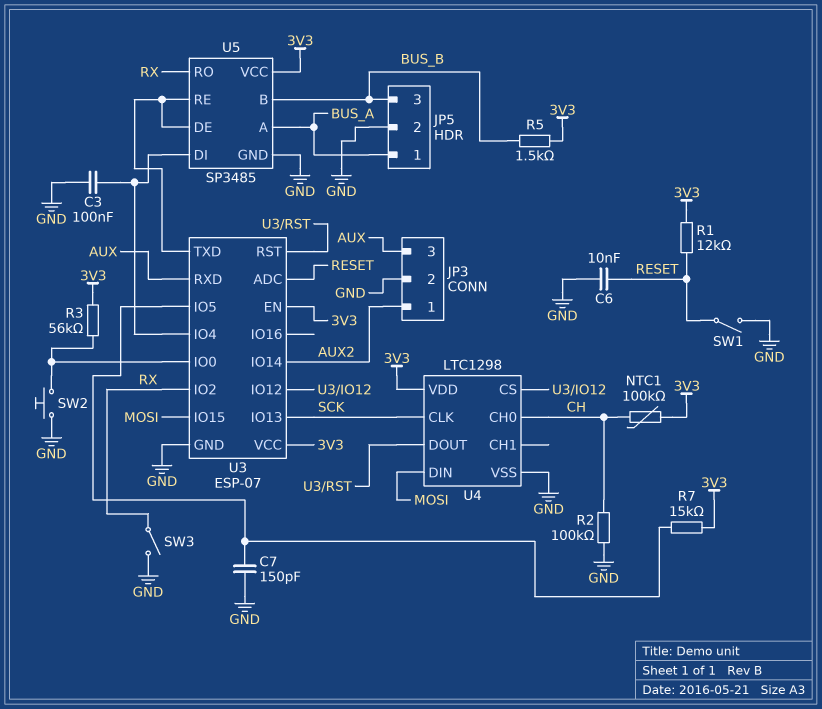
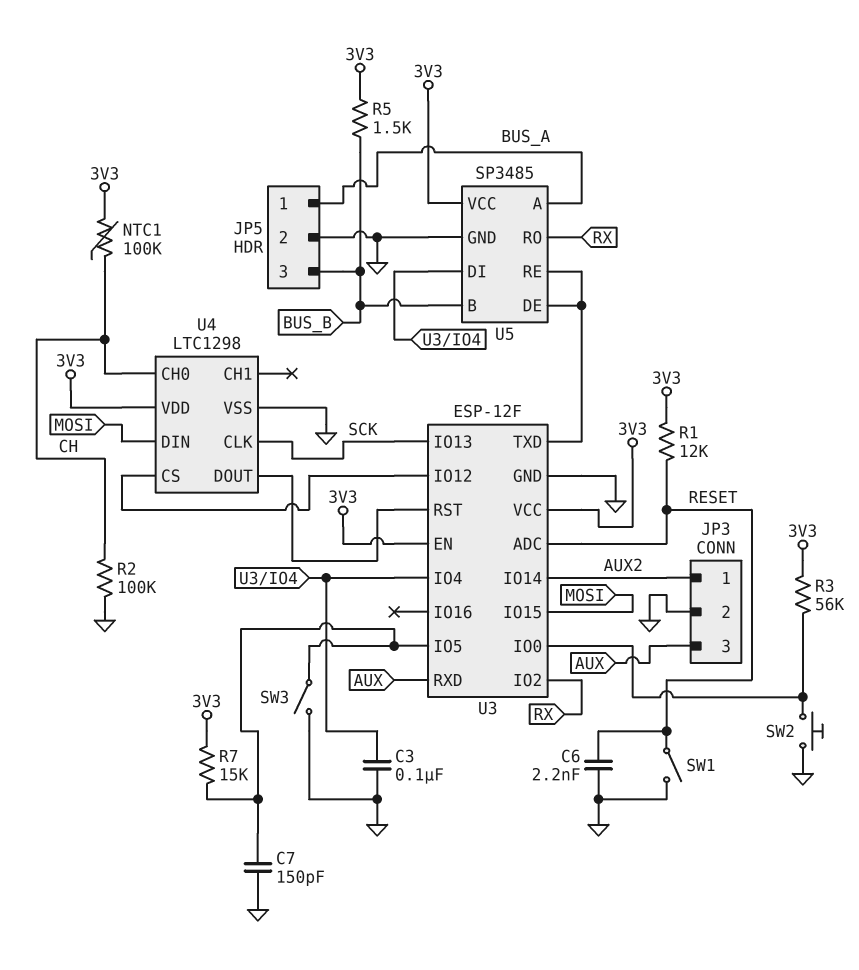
C6: 10nF (GND, RESET) -> 2.2nF (GND, RESET)
SW3: switch (GND, RX) -> switch (GND, U3/IO5)
U3: ESP-07 -> ESP-12F

